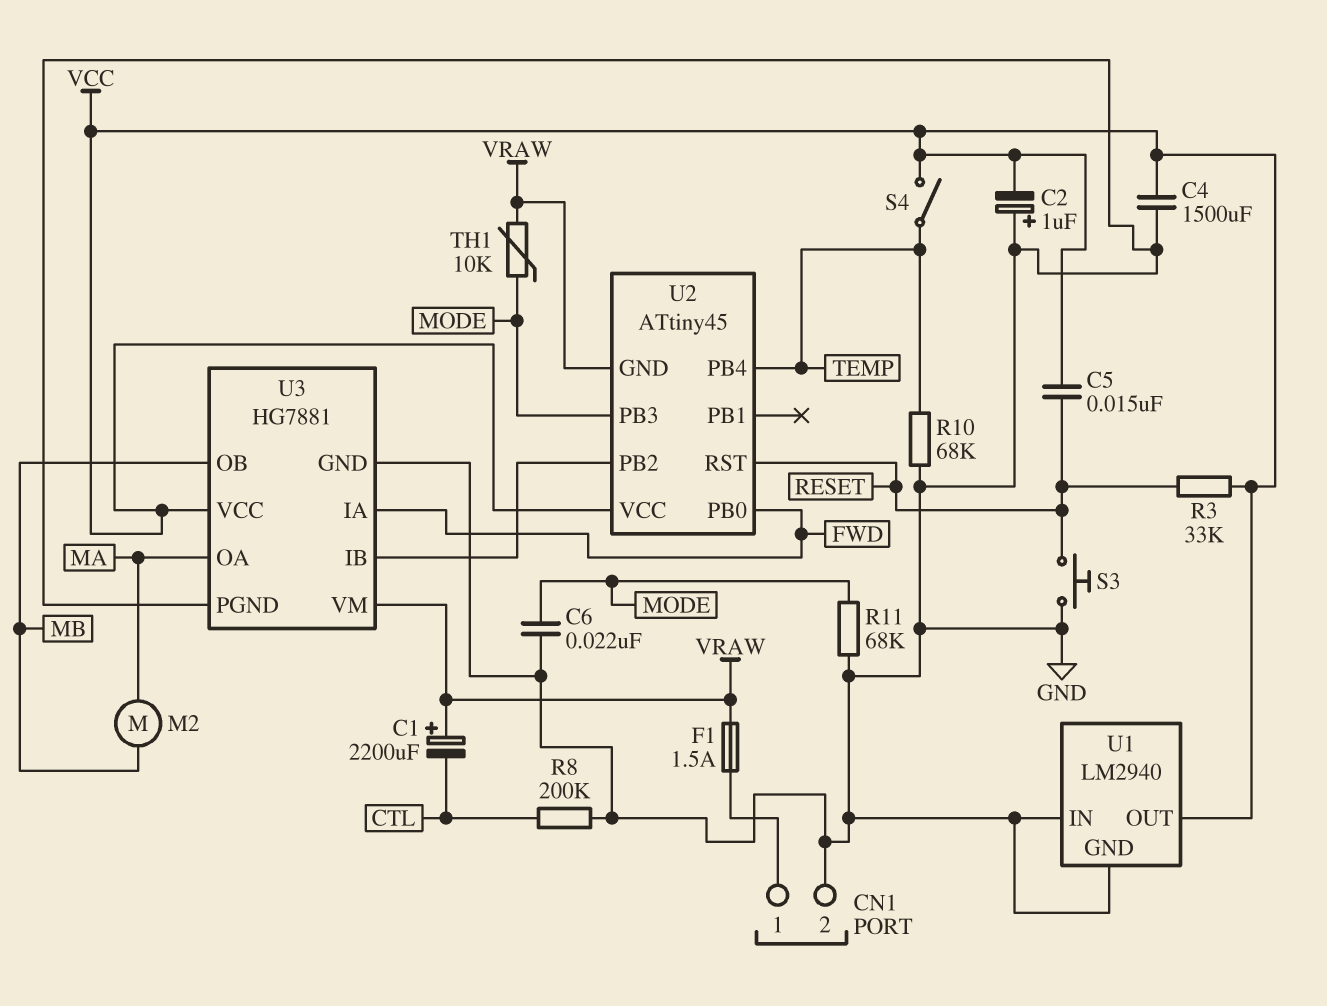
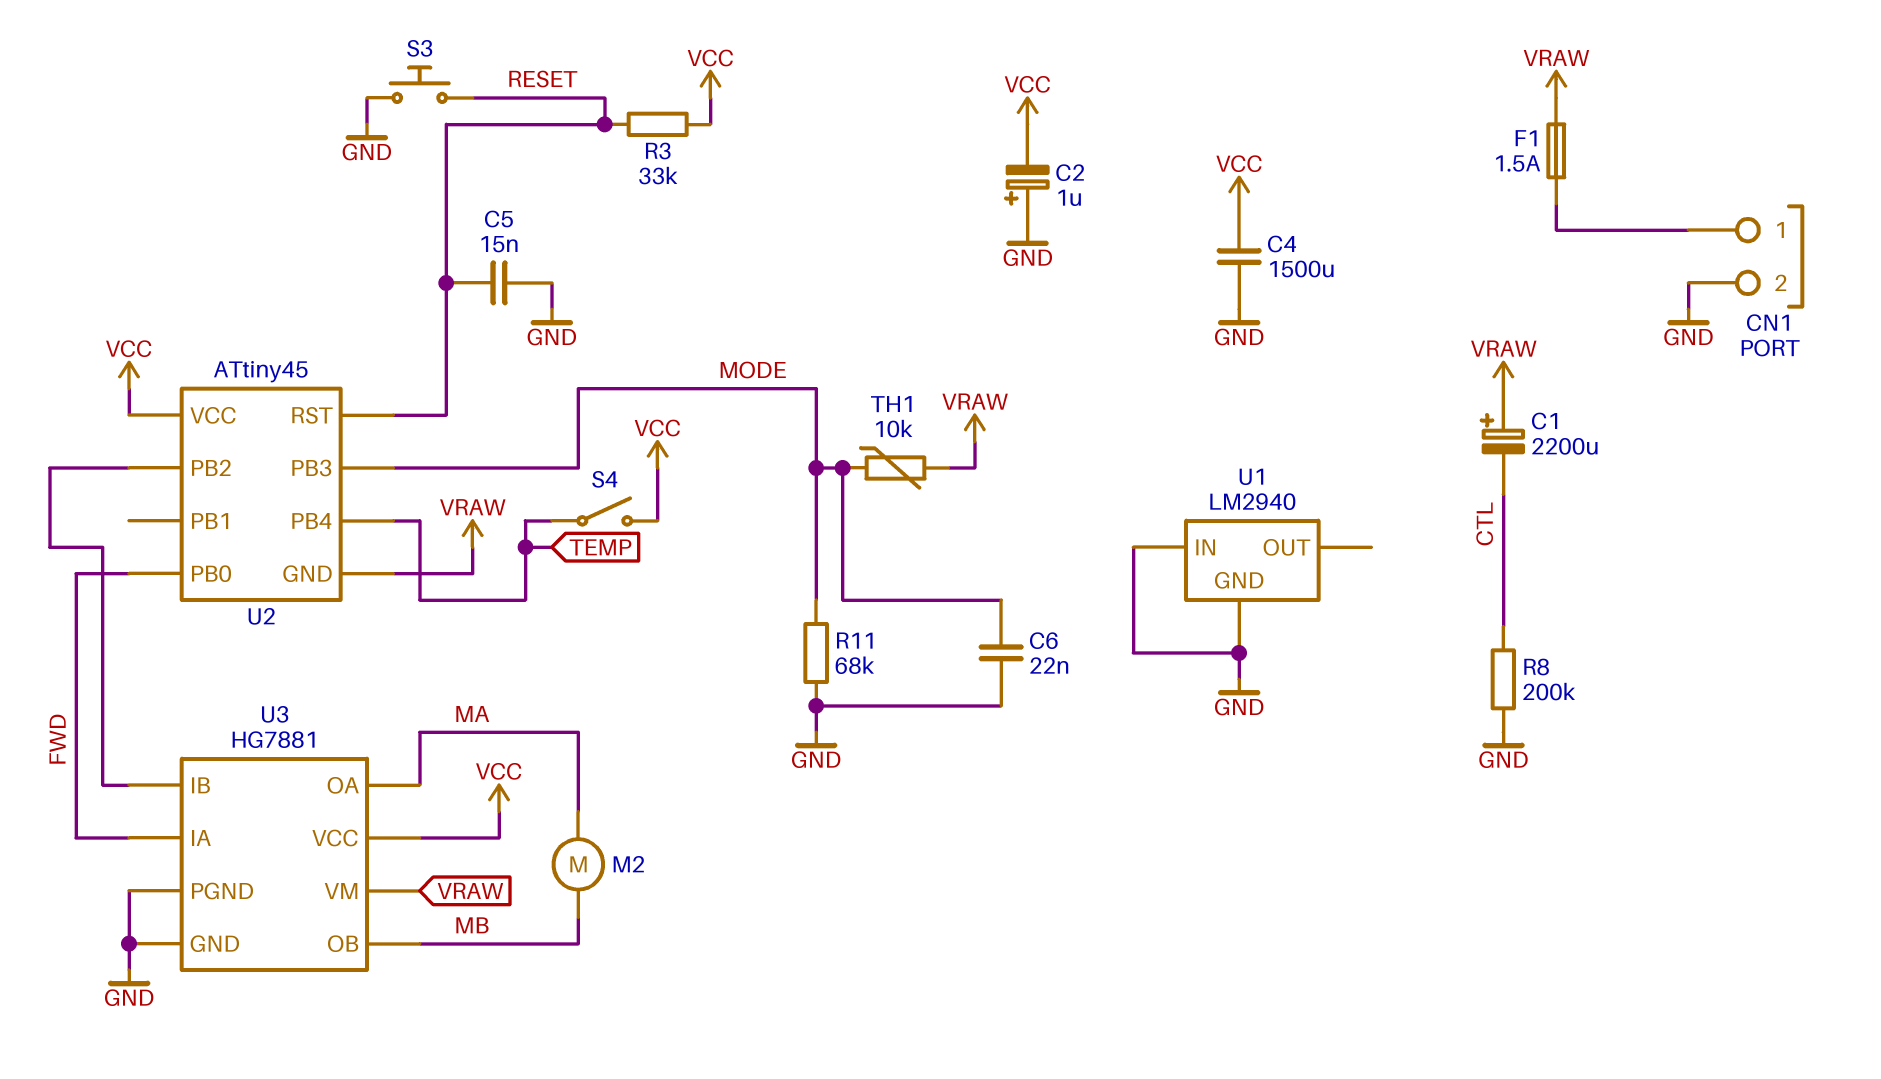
C5: 15nF (RESET, VCC) -> 15nF (GND, RESET)
R10: 68k (GND, TEMP) -> none
U1 pin OUT: VCC -> none

